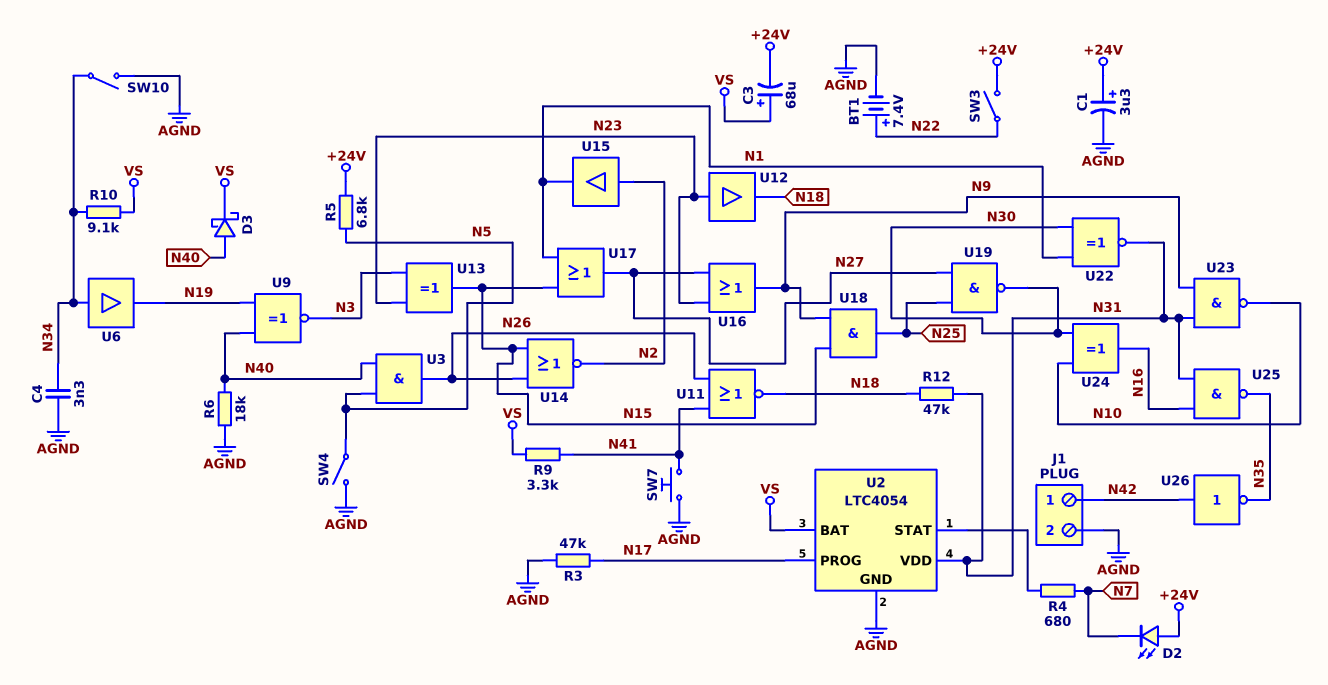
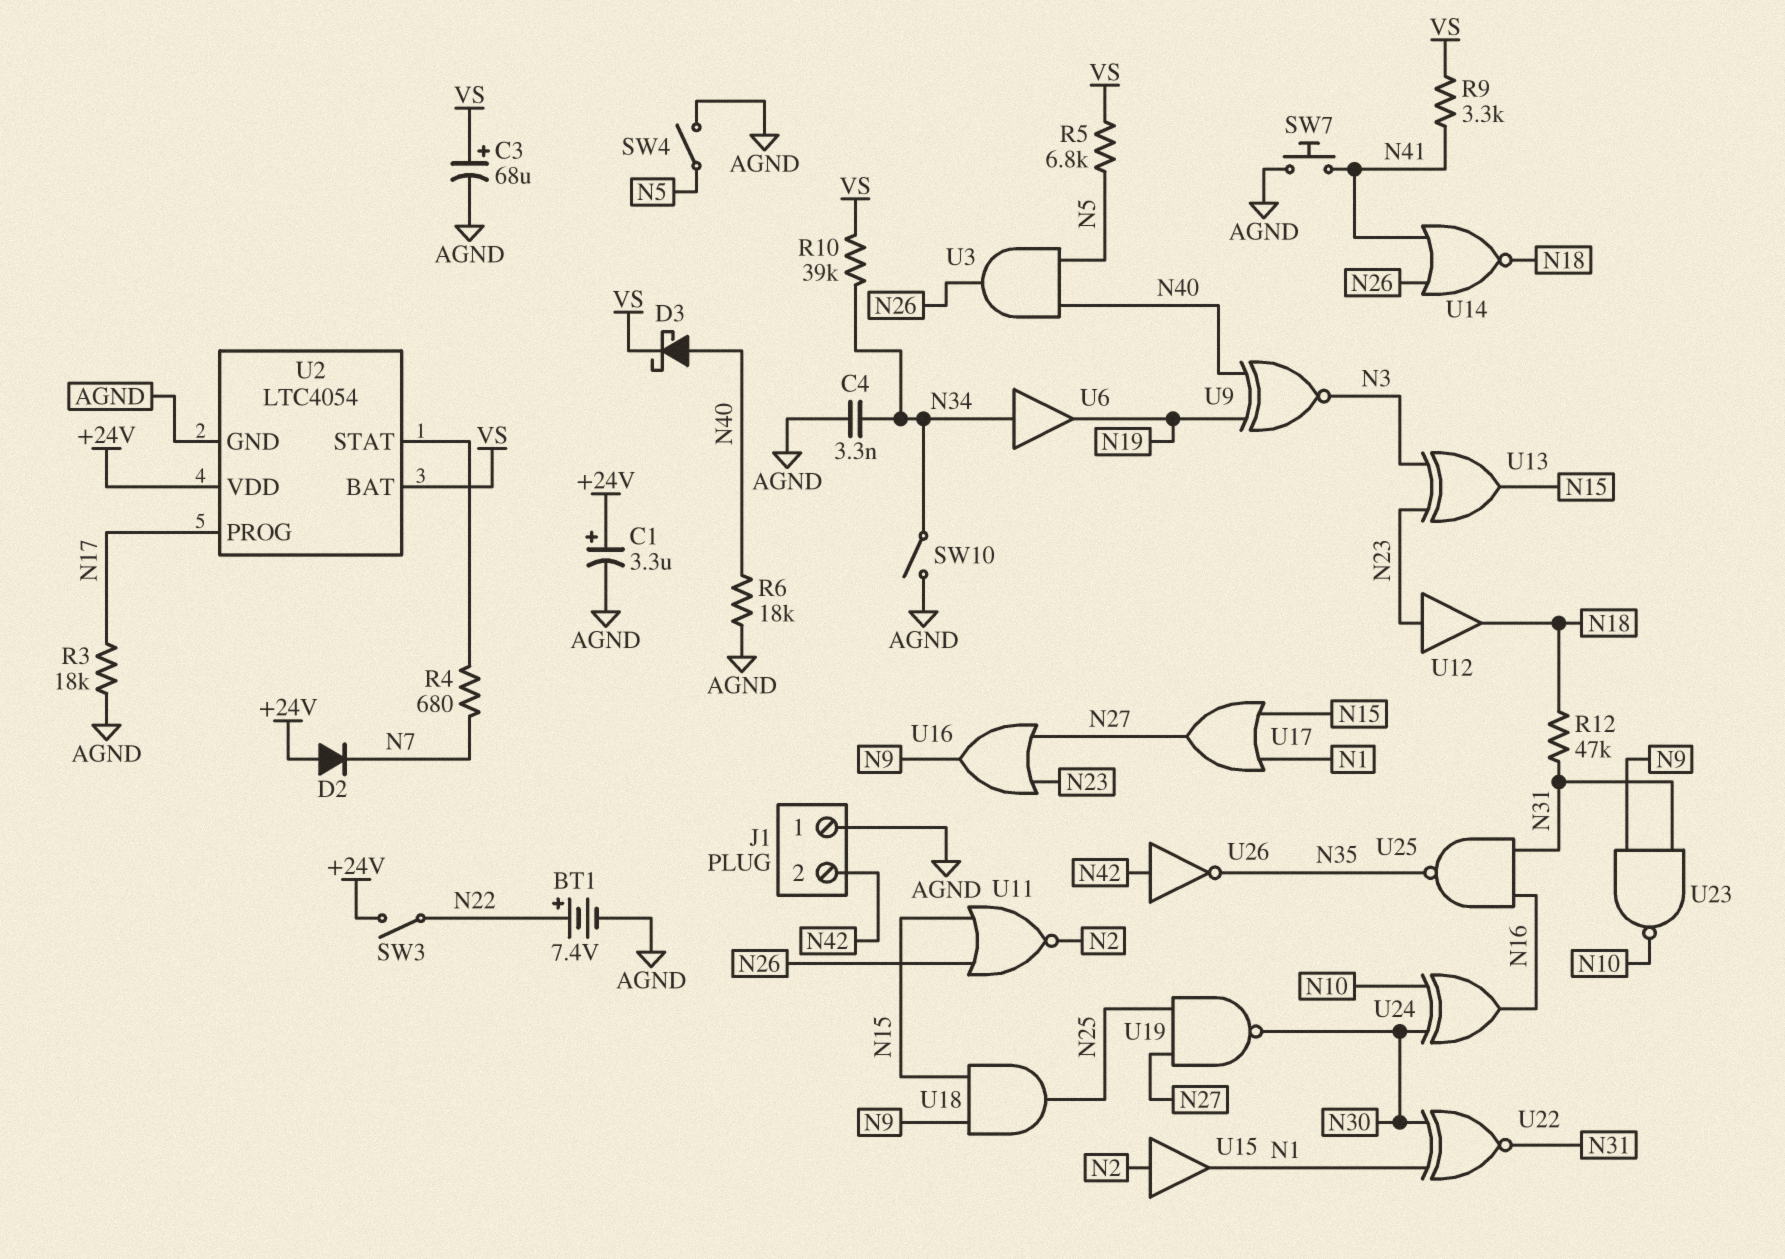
C3: 68uF (plus VS, minus +24V) -> 68uF (plus VS, minus AGND)
D2: LED (A +24V, K N7) -> diode (A +24V, K N7)
J1 pin 1: N42 -> AGND
J1 pin 2: AGND -> N42
R3: 47k (AGND, N17) -> 18k (AGND, N17)
R5: 6.8k (+24V, N5) -> 6.8k (N5, VS)
R10: 9.1k (N34, VS) -> 39k (N34, VS)
U2 pin VDD: N31 -> +24V
U11: NOR (in N26, in N41, out N18) -> NOR (in N15, in N26, out N2)
U14: NOR (in N15, in N26, out N2) -> NOR (in N26, in N41, out N18)

